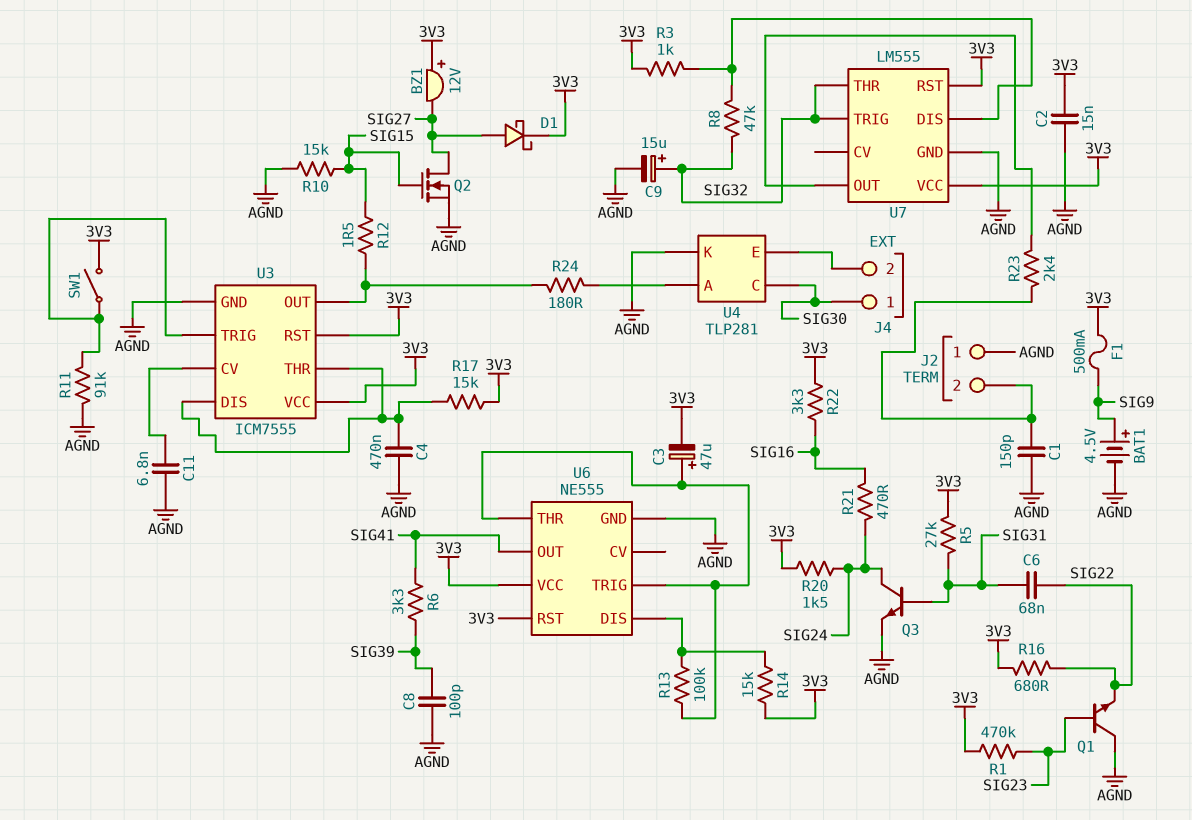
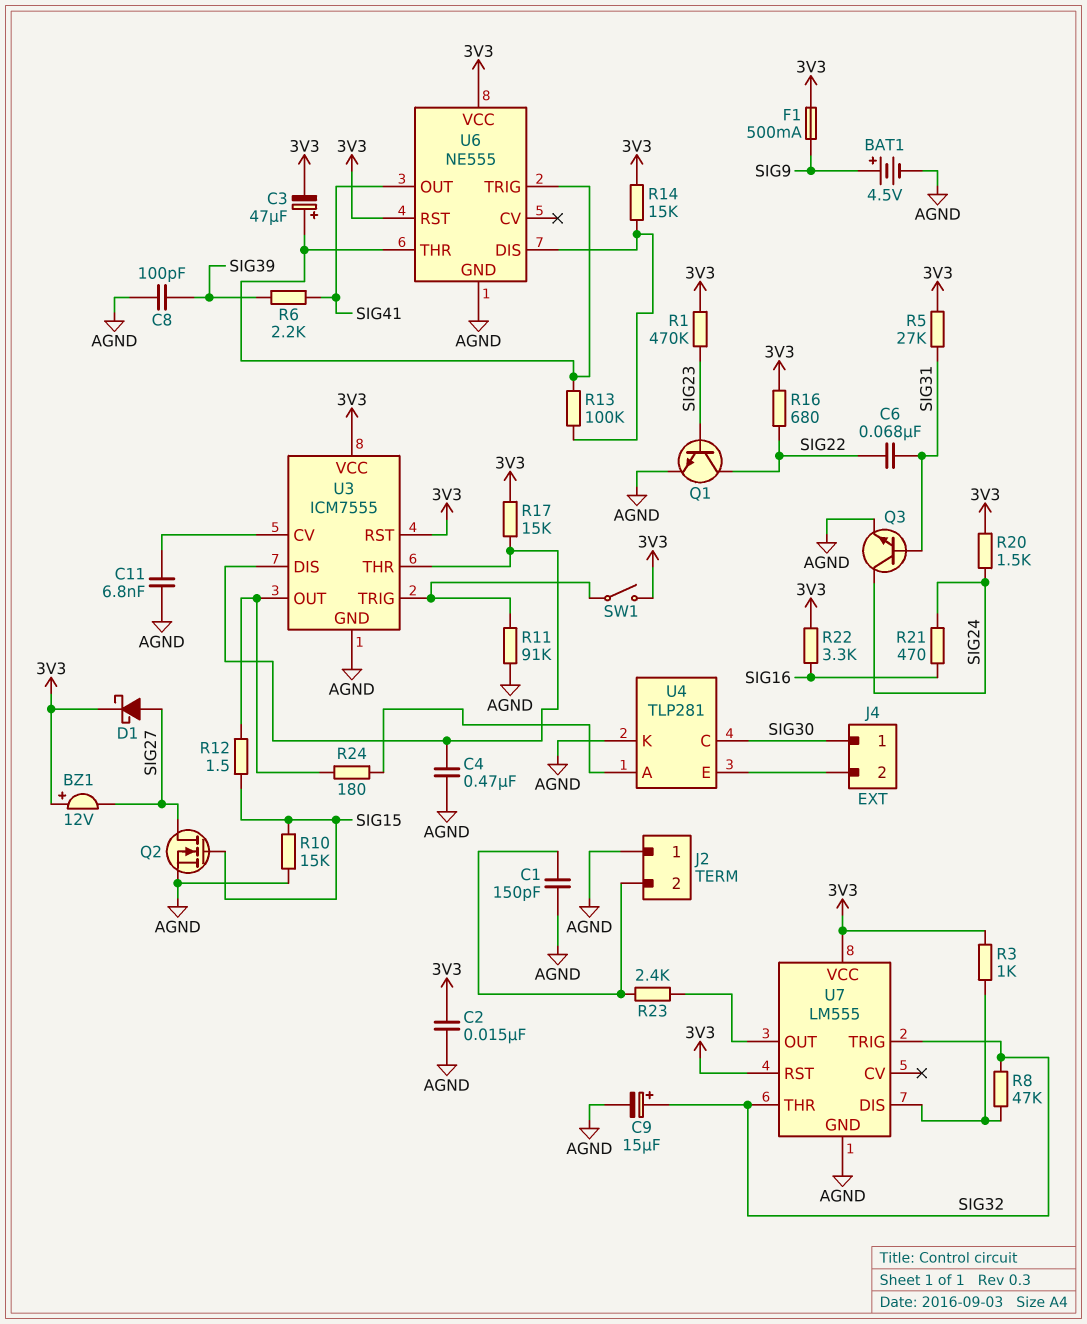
Q1: NPN (B SIG23, C AGND, E SIG22) -> NPN (B SIG23, C SIG22, E AGND)
R6: 3.3k (SIG39, SIG41) -> 2.2k (SIG39, SIG41)

